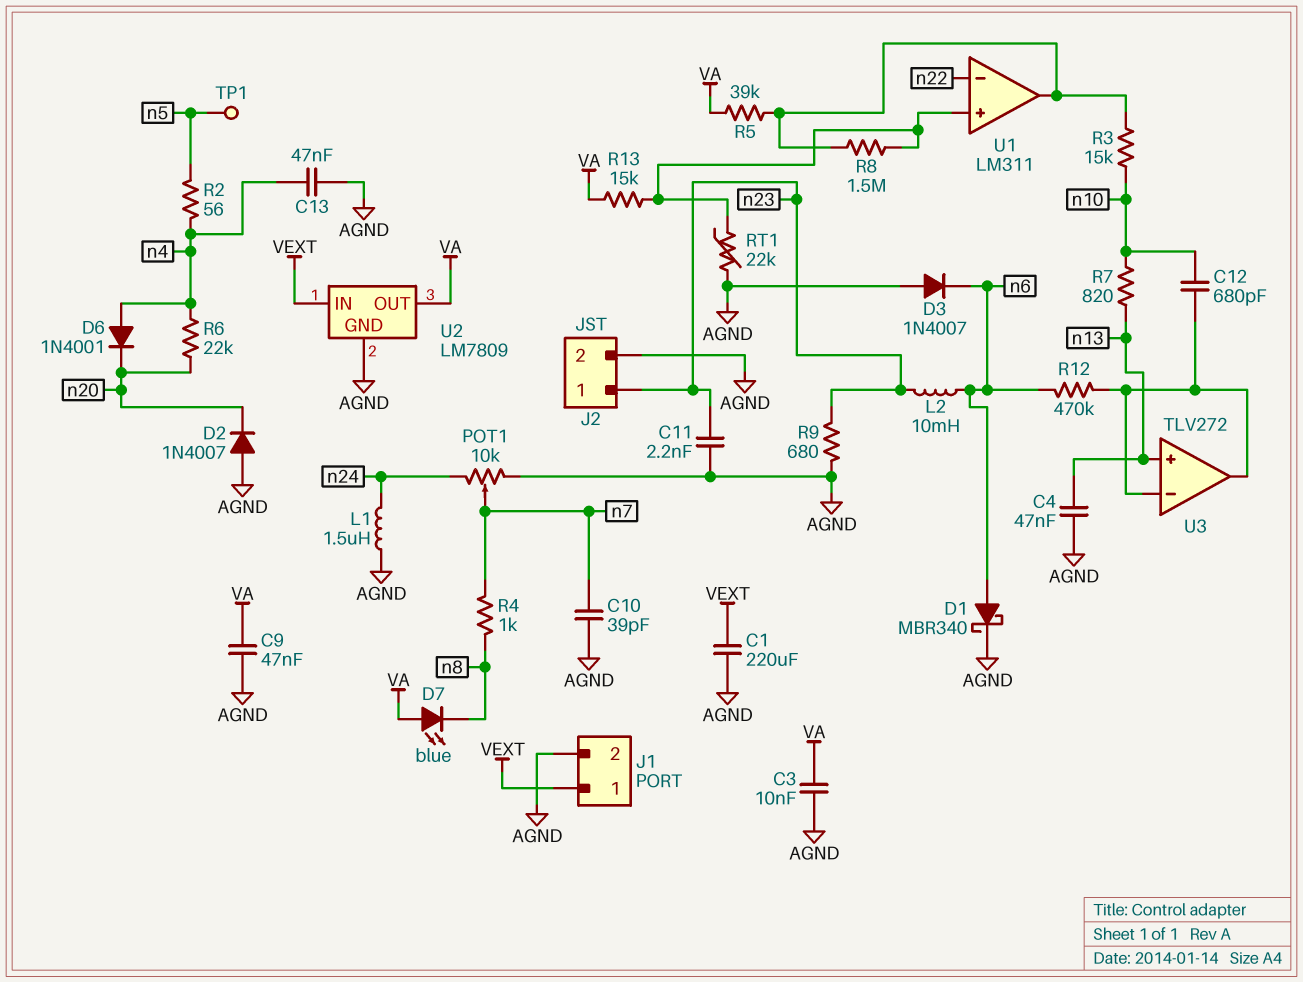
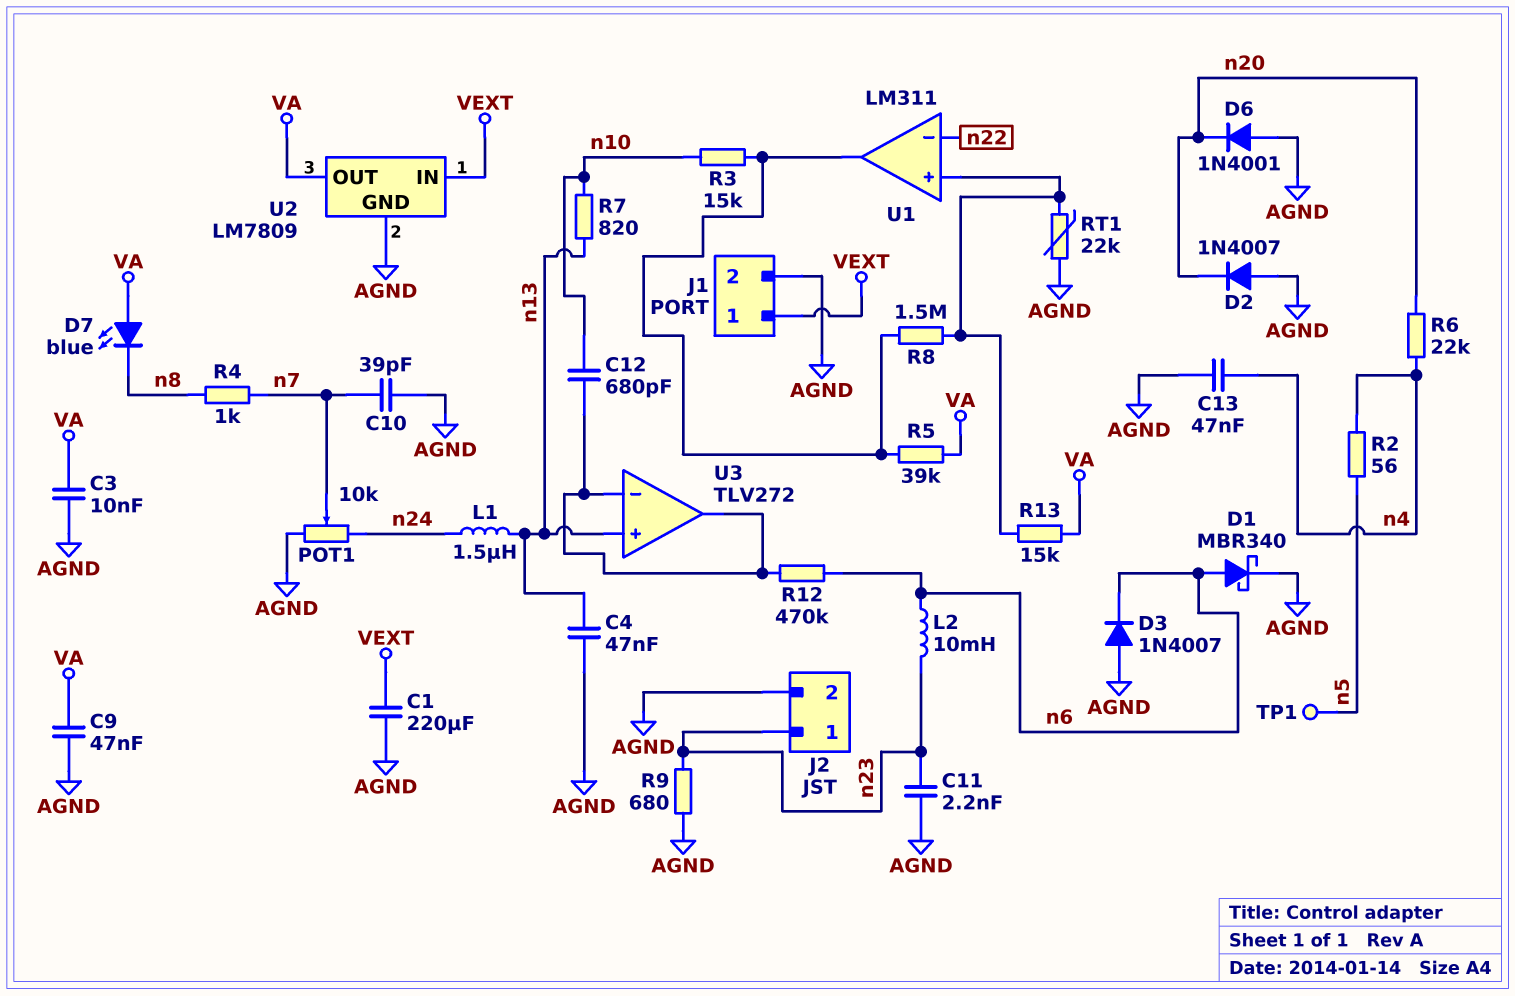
D6: diode 1N4001 (A n4, K n20) -> diode 1N4001 (A AGND, K n20)
L1: 1.5uH (AGND, n24) -> 1.5uH (n13, n24)

